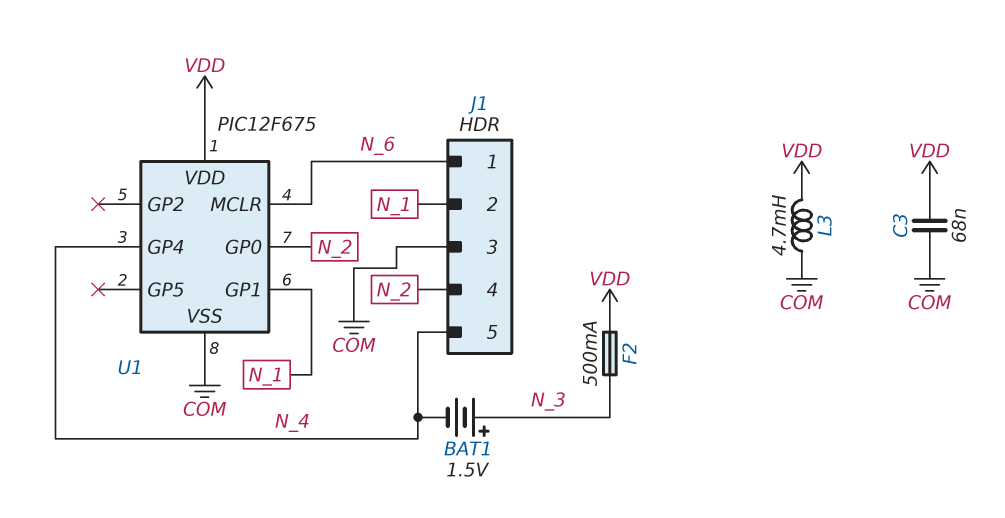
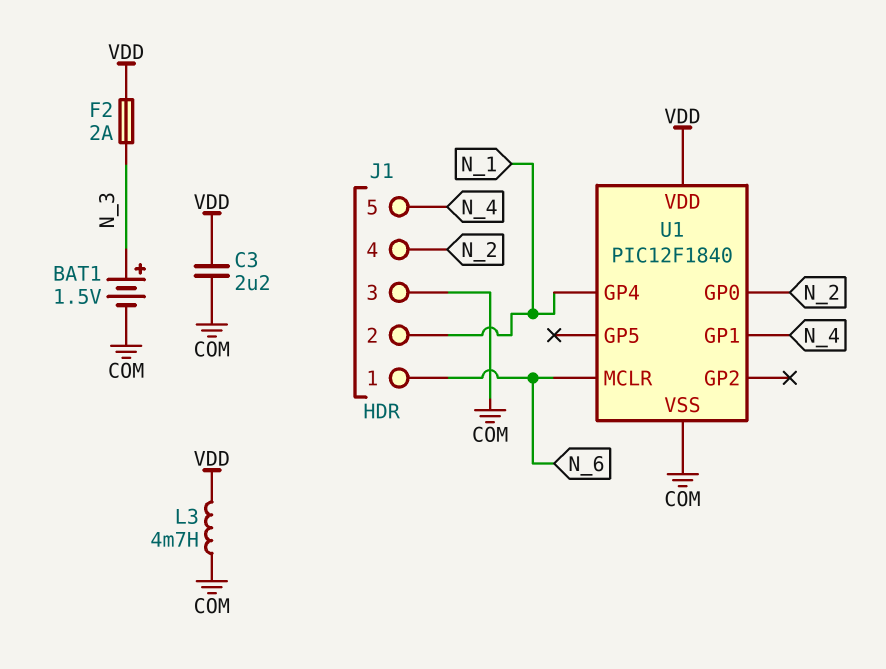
BAT1: 1.5V (plus N_3, minus N_4) -> 1.5V (plus N_3, minus COM)
C3: 68nF (COM, VDD) -> 2.2uF (COM, VDD)
F2: 500mA (N_3, VDD) -> 2A (N_3, VDD)
U1: PIC12F675 -> PIC12F1840
U1 pin GP1: N_1 -> N_4
U1 pin GP4: N_4 -> N_1

